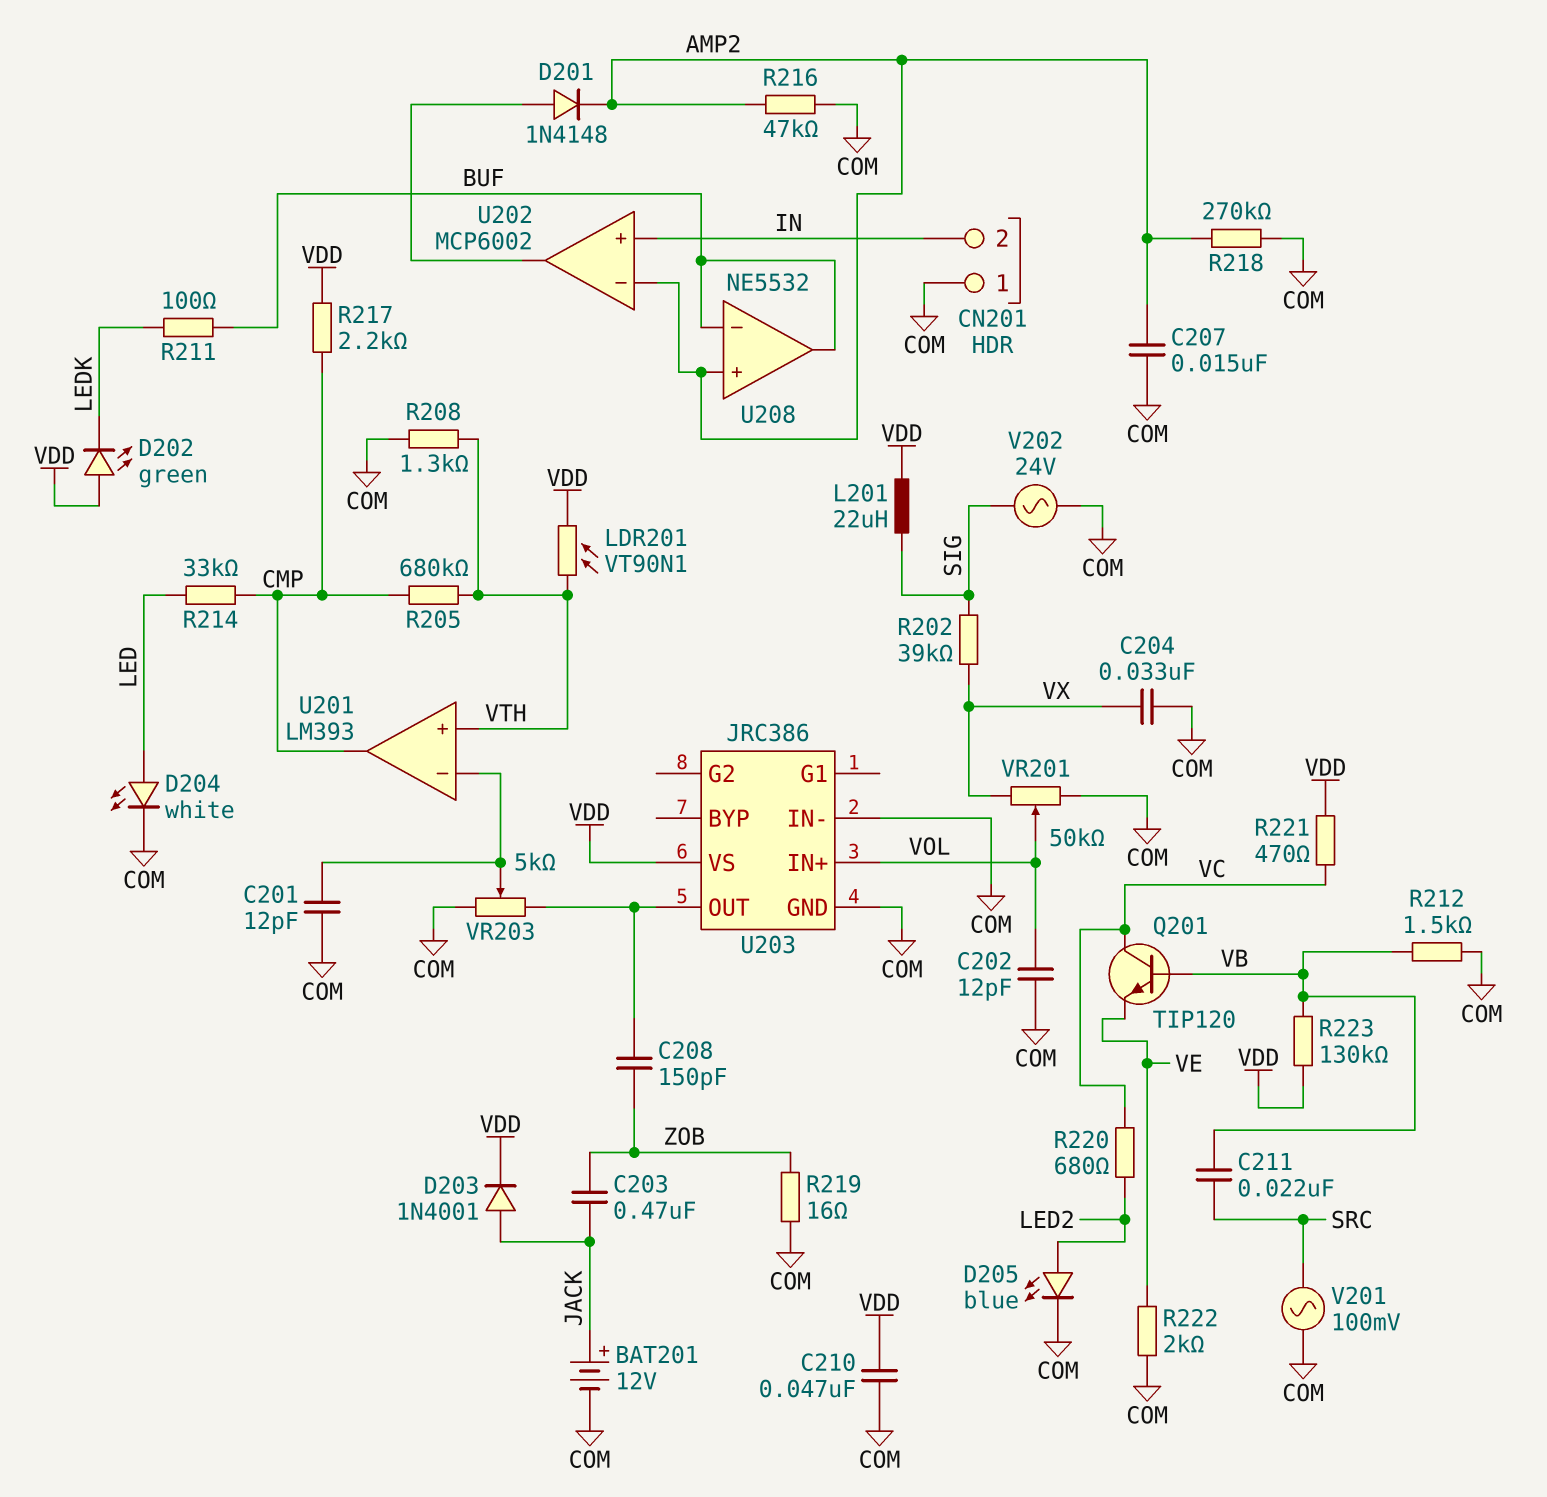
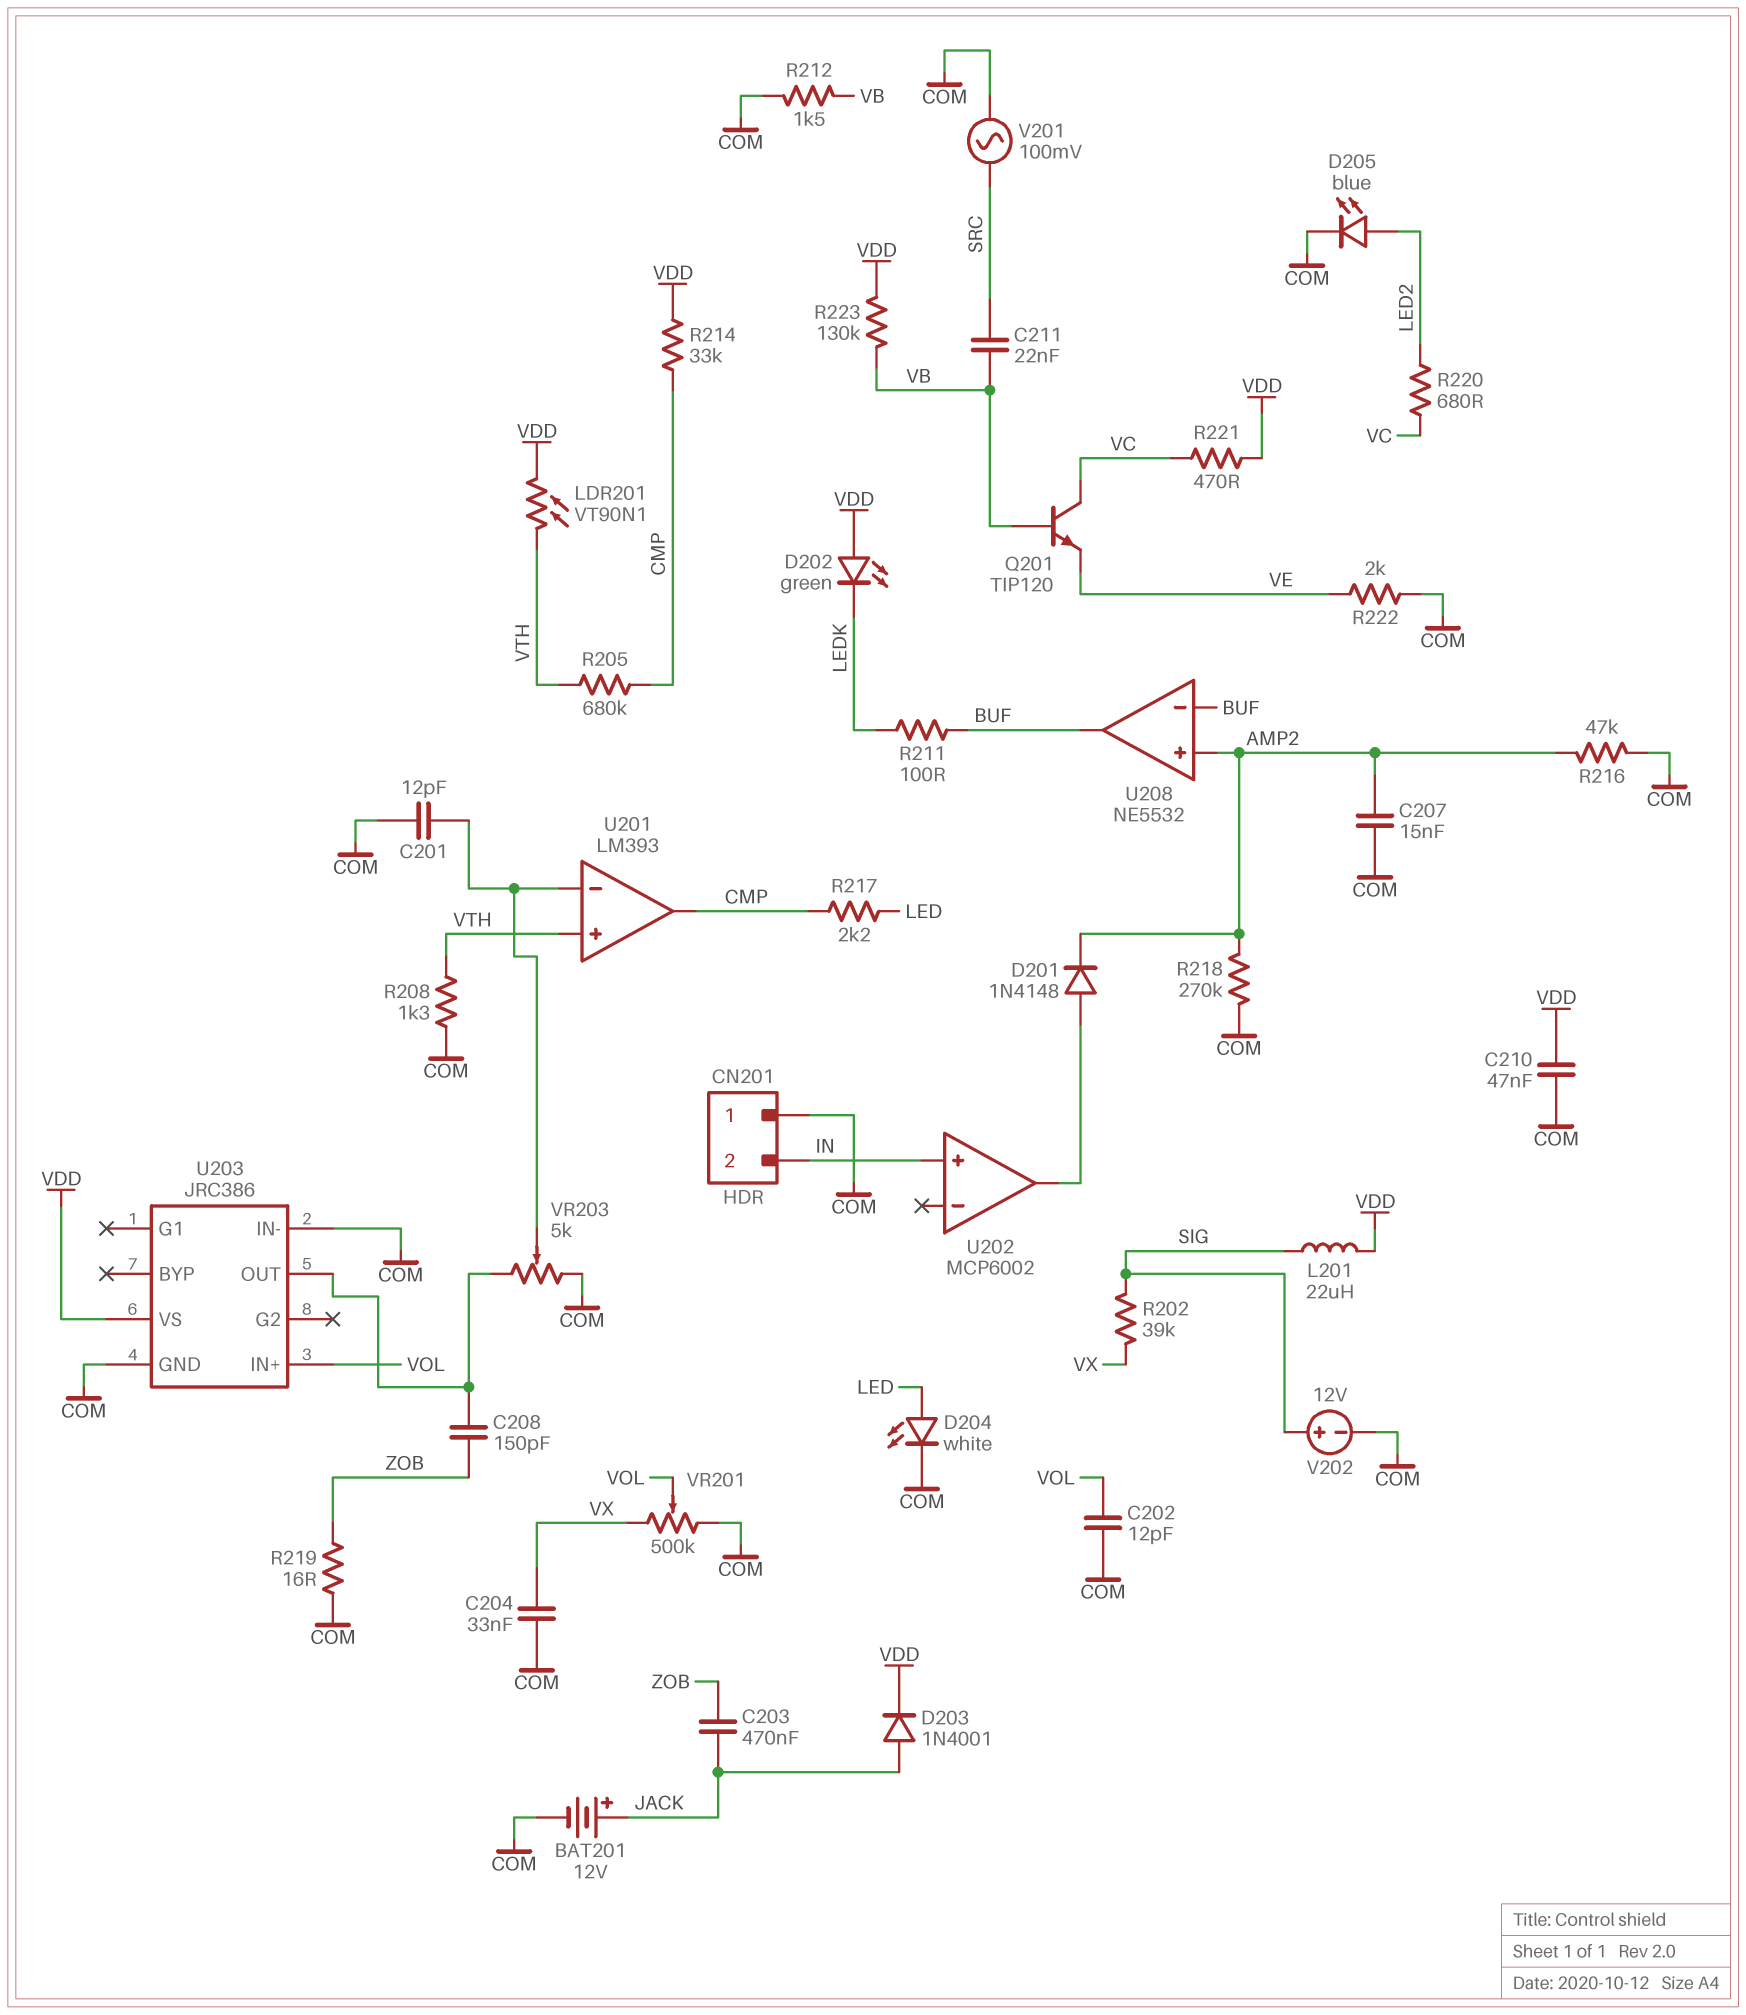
R214: 33k (CMP, LED) -> 33k (CMP, VDD)
R217: 2.2k (CMP, VDD) -> 2.2k (CMP, LED)
U202 pin in-: AMP2 -> none
V202: AC 24V (COM, SIG) -> 12V (plus SIG, minus COM)
VR201: 50k (COM, VX, wiper VOL) -> 500k (COM, VX, wiper VOL)

